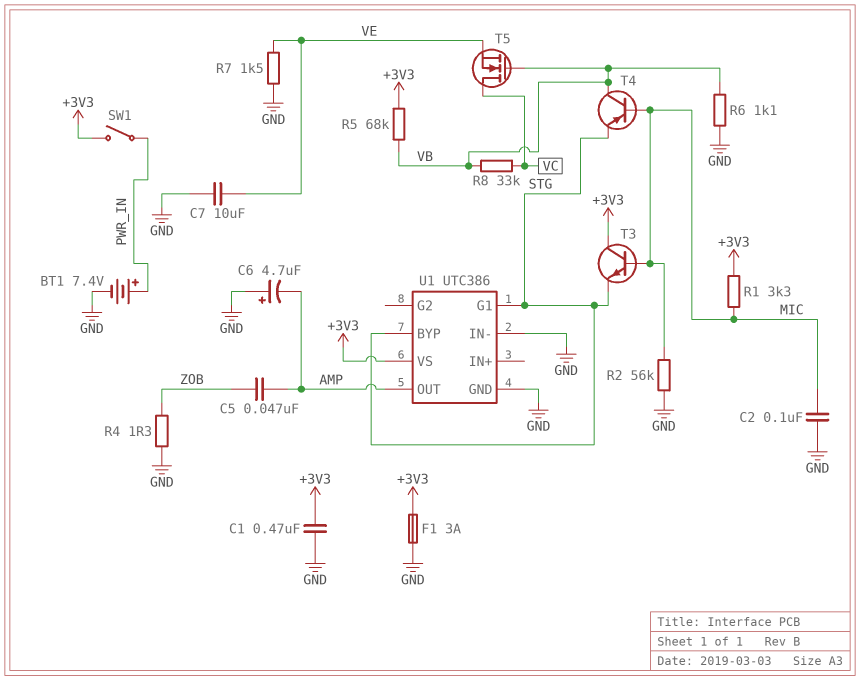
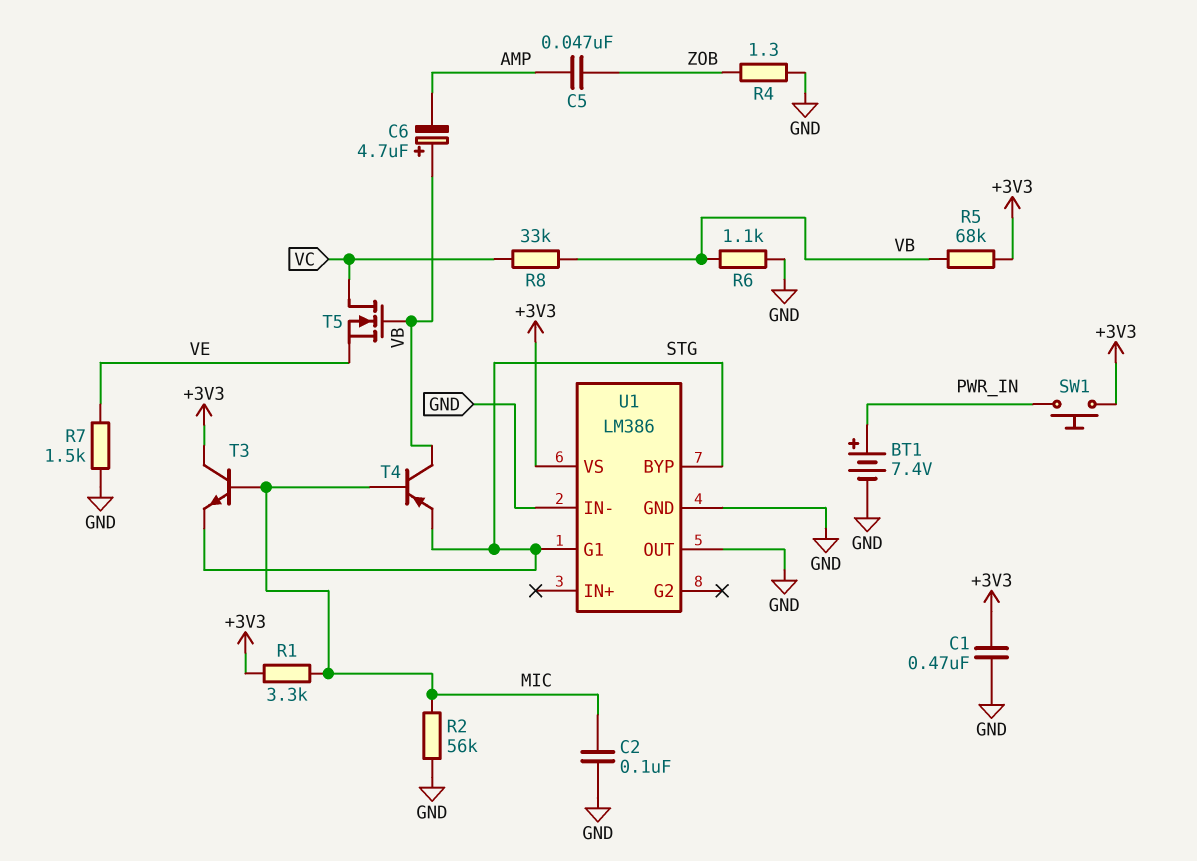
C6: 4.7uF (plus GND, minus AMP) -> 4.7uF (plus VB, minus AMP)
C7: 10uF (GND, VE) -> none
F1: 3A (+3V3, GND) -> none
SW1: switch (+3V3, PWR_IN) -> button (+3V3, PWR_IN)
U1: UTC386 -> LM386
U1 pin OUT: AMP -> GND

